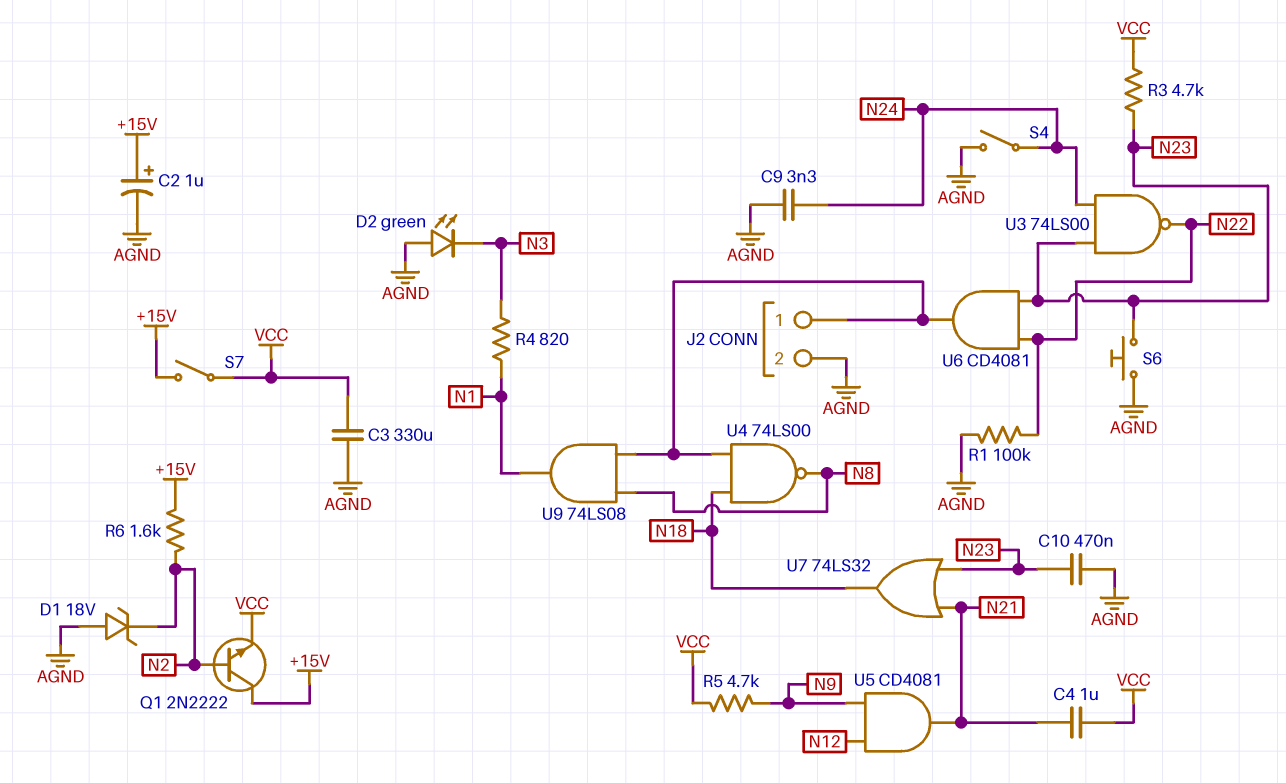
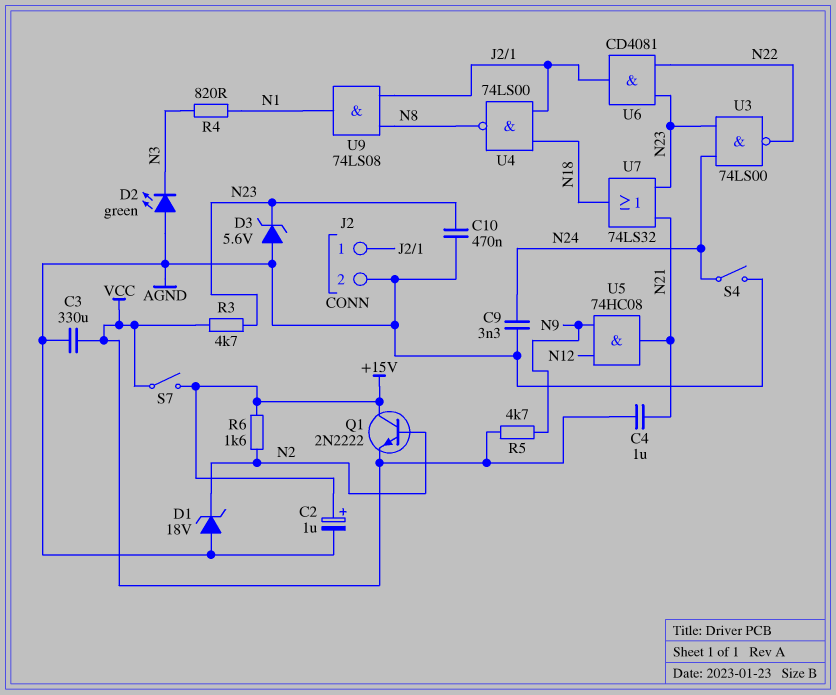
D3: none -> zener 5.6V (A AGND, K N23)
R1: 100k (AGND, N22) -> none
S6: button (AGND, N23) -> none
U5: AND CD4081 (in N9, in N12, out N21) -> AND 74HC08 (in N9, in N12, out N21)

